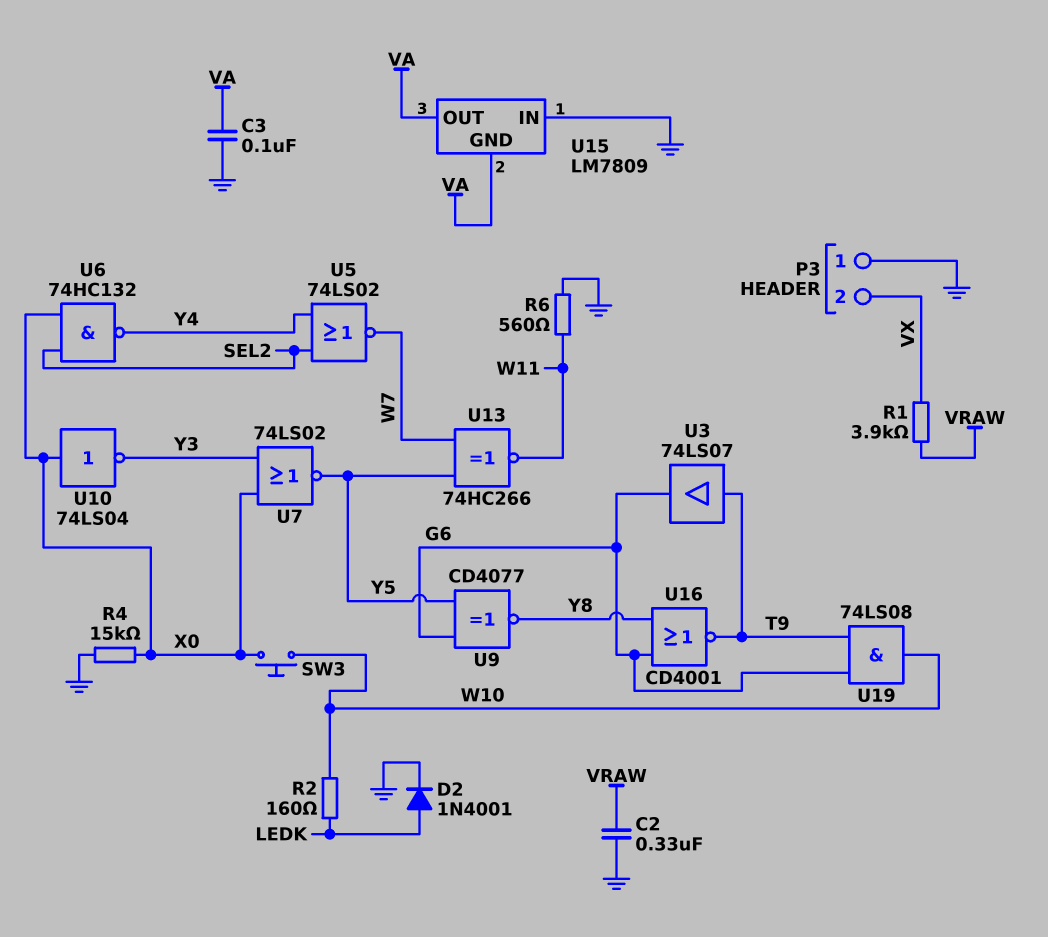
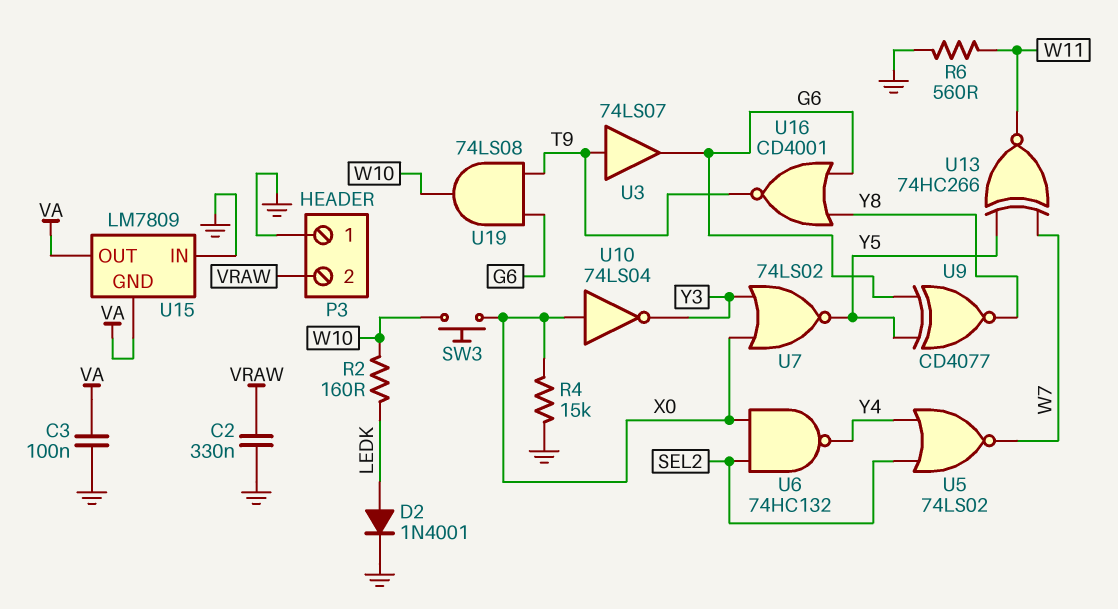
P3 pin 2: VX -> VRAW
R1: 3.9k (VRAW, VX) -> none

